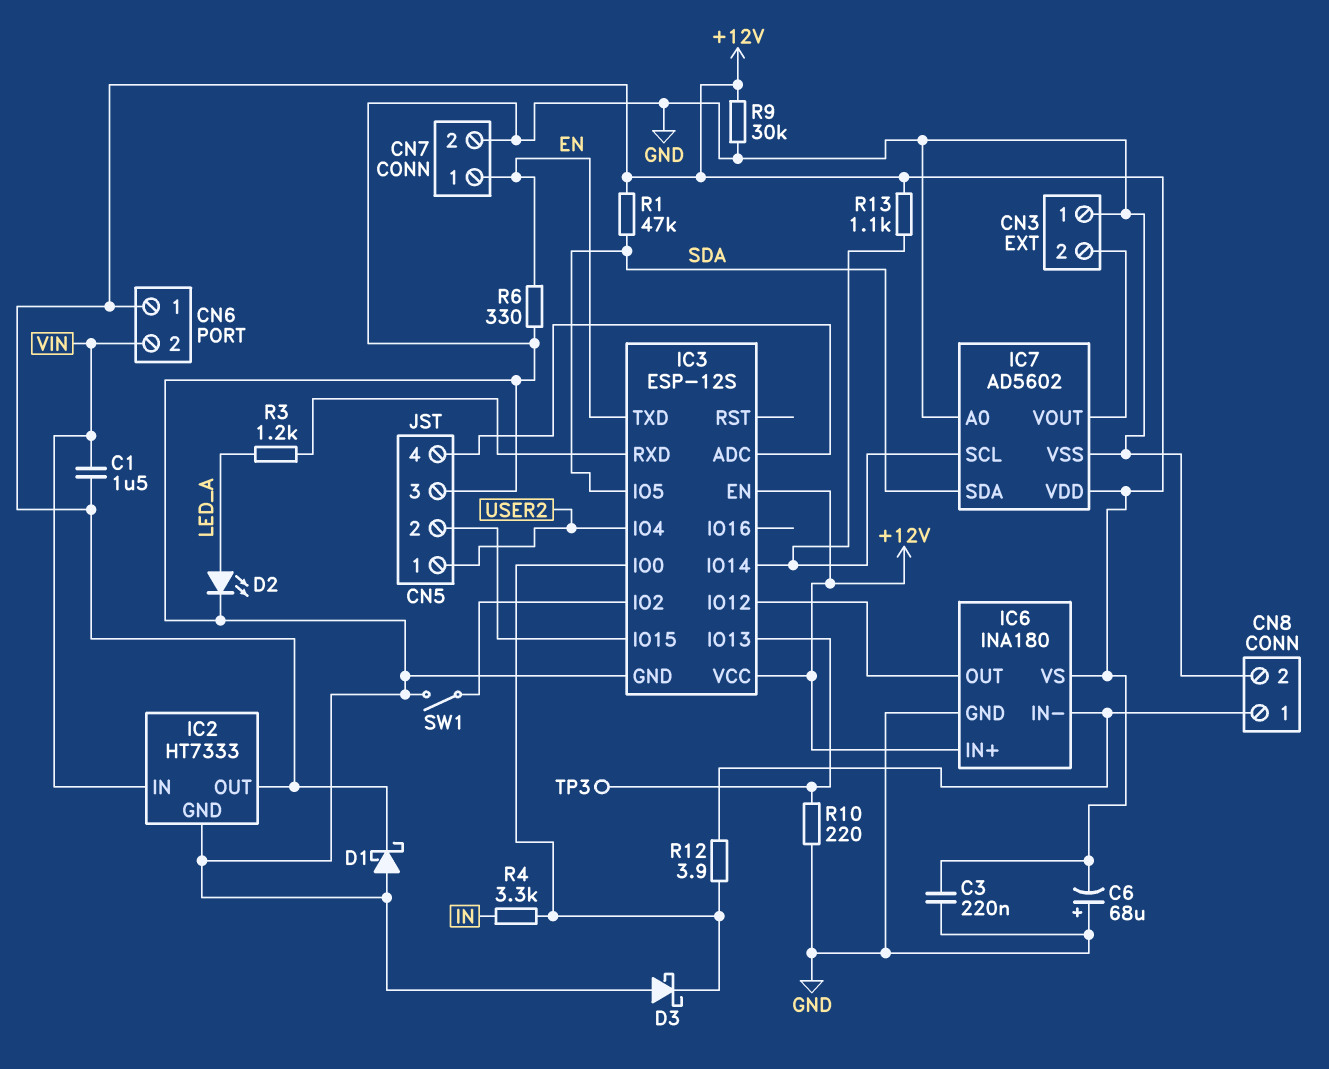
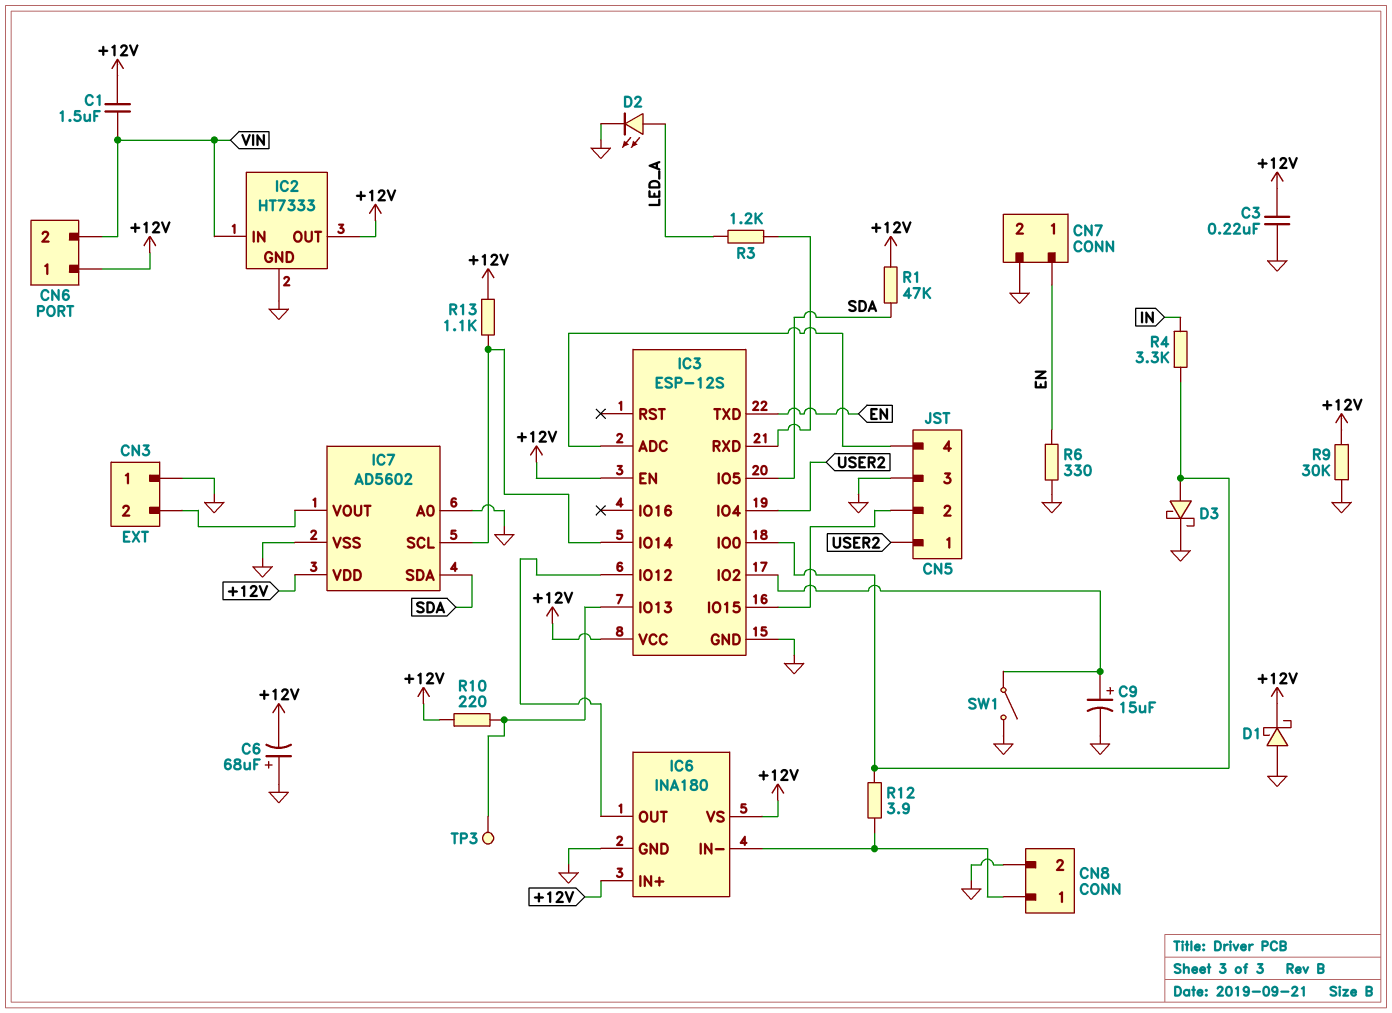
C9: none -> 15uF (plus IC3/IO2, minus GND)
D3: schottky (A GND, K IC3/IO0) -> schottky (A IC3/IO0, K GND)
R10: 220 (GND, IC3/IO13) -> 220 (+12V, IC3/IO13)

